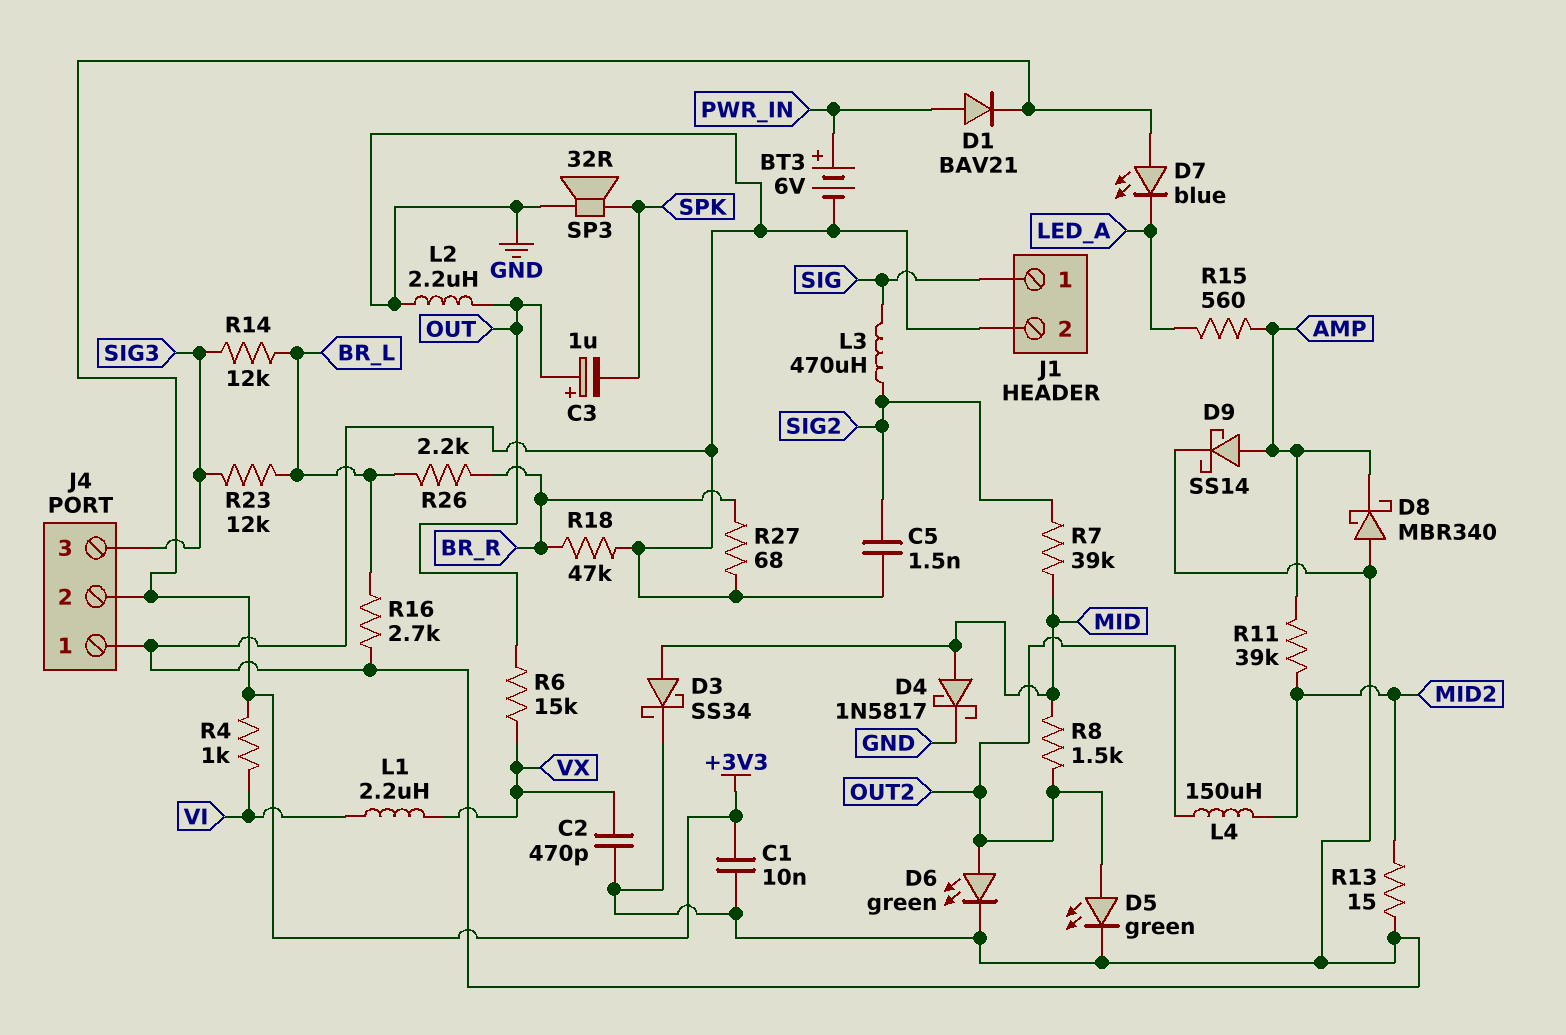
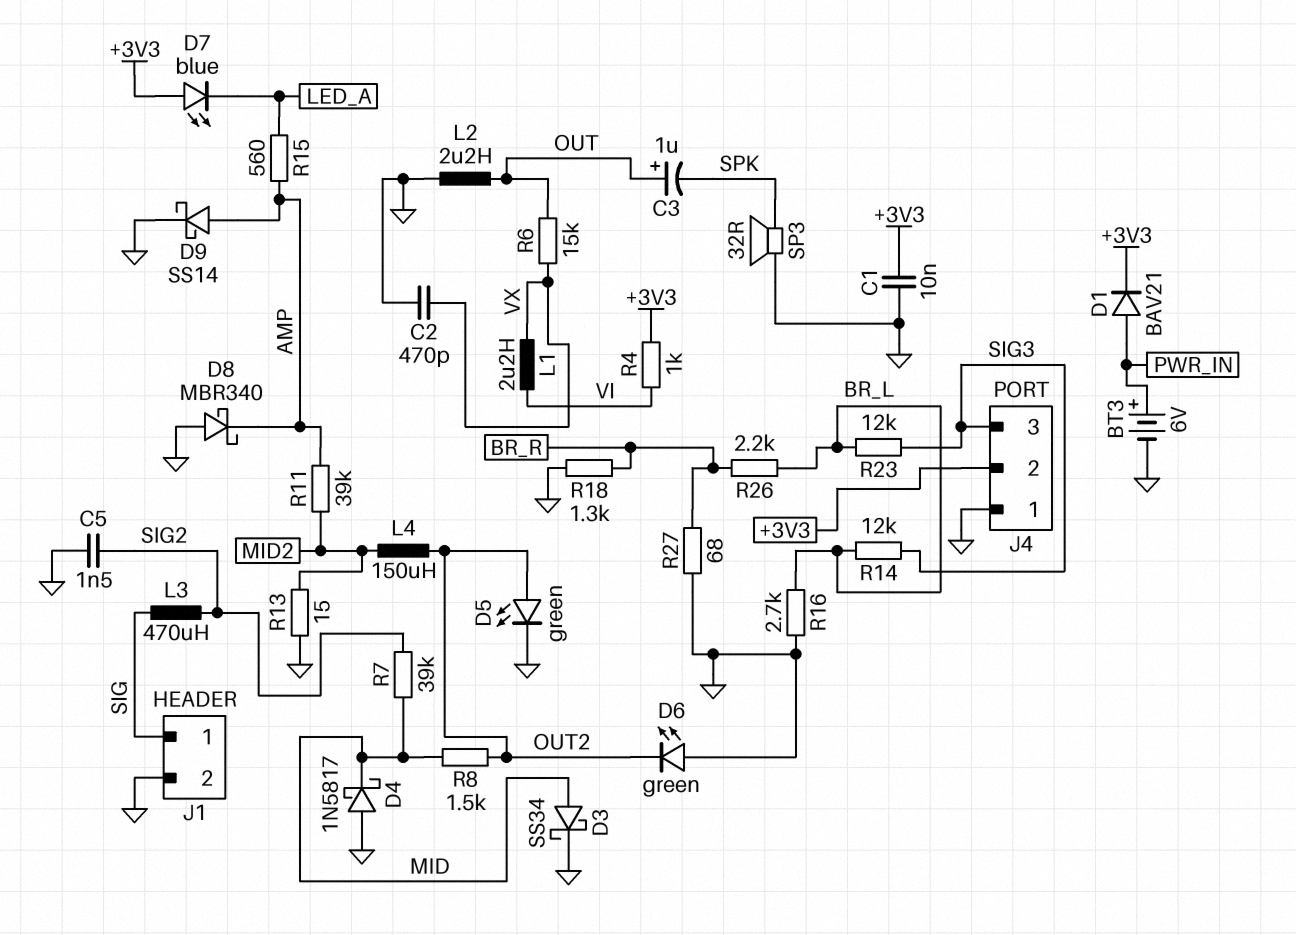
D4: schottky 1N5817 (A MID, K GND) -> schottky 1N5817 (A GND, K MID)
D6: LED green (A OUT2, K GND) -> LED green (A GND, K OUT2)
R18: 47k (BR_R, GND) -> 1.3k (BR_R, GND)

